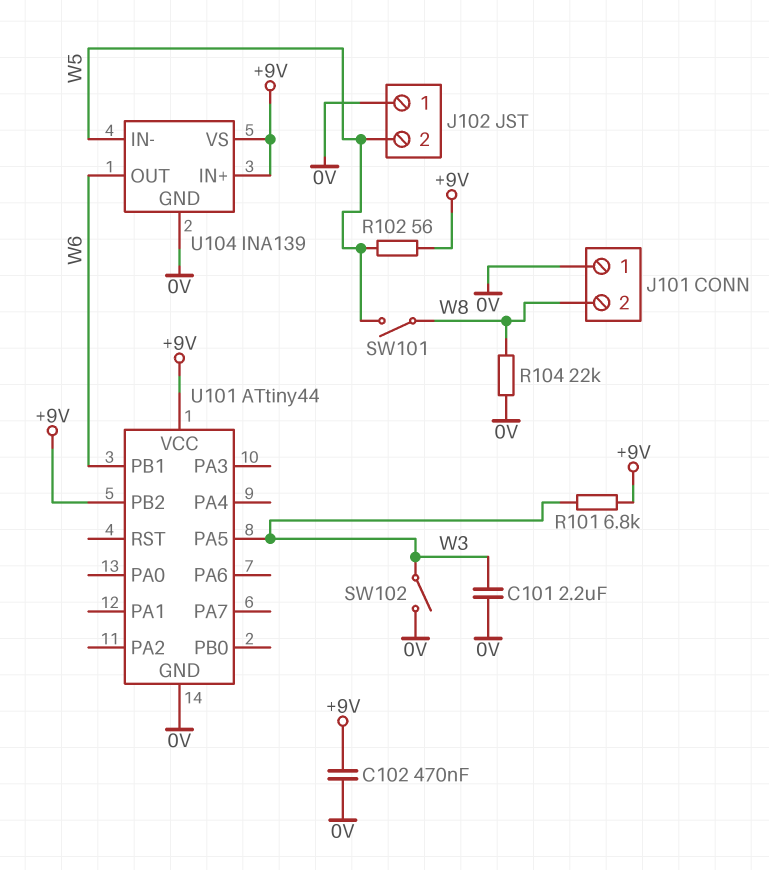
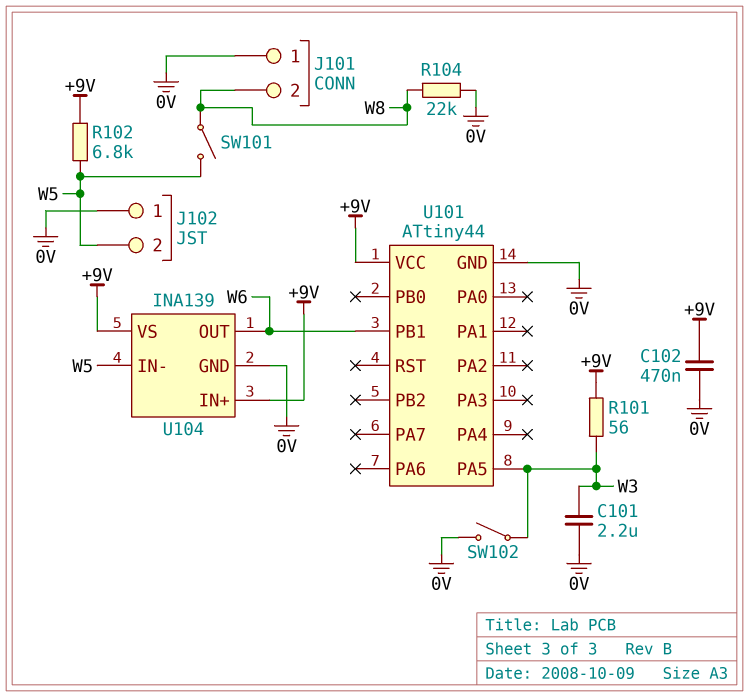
R101: 6.8k (+9V, W3) -> 56 (+9V, W3)
R102: 56 (+9V, W5) -> 6.8k (+9V, W5)
U101 pin PB2: +9V -> none

